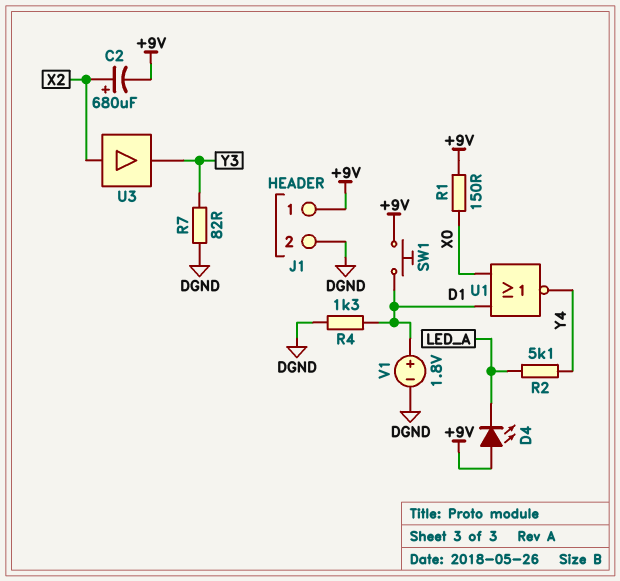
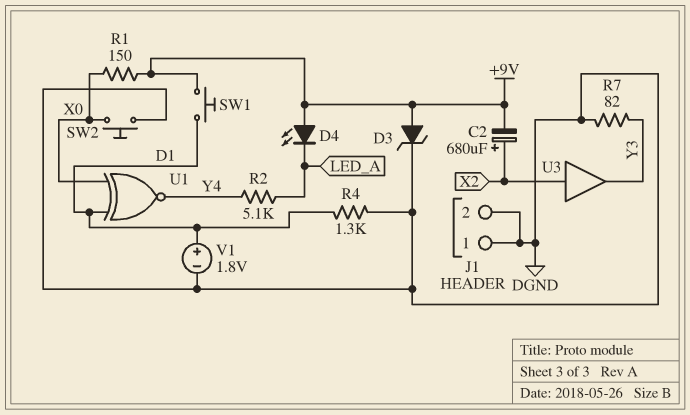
D3: none -> zener (A +9V, K DGND)
J1 pin 1: +9V -> DGND
SW2: none -> button (DGND, X0)
U1: NOR (in D1, in X0, out Y4) -> XNOR (in D1, in X0, out Y4)

